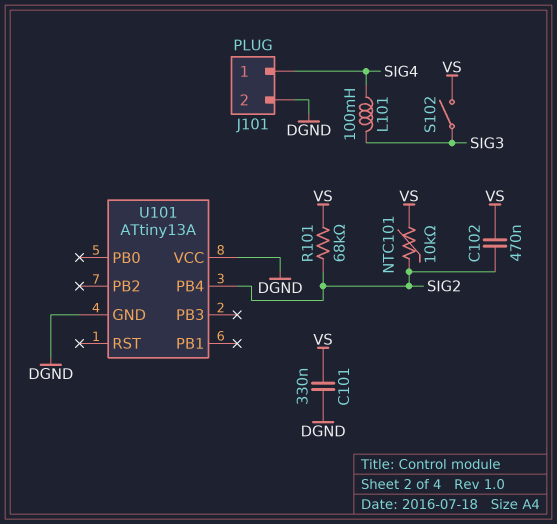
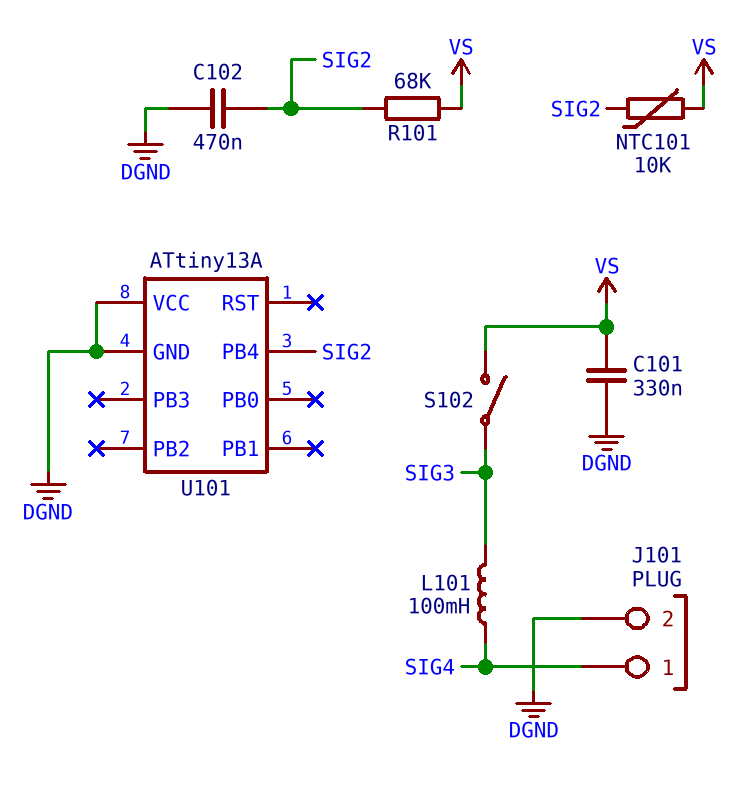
C102: 470nF (SIG2, VS) -> 470nF (DGND, SIG2)

